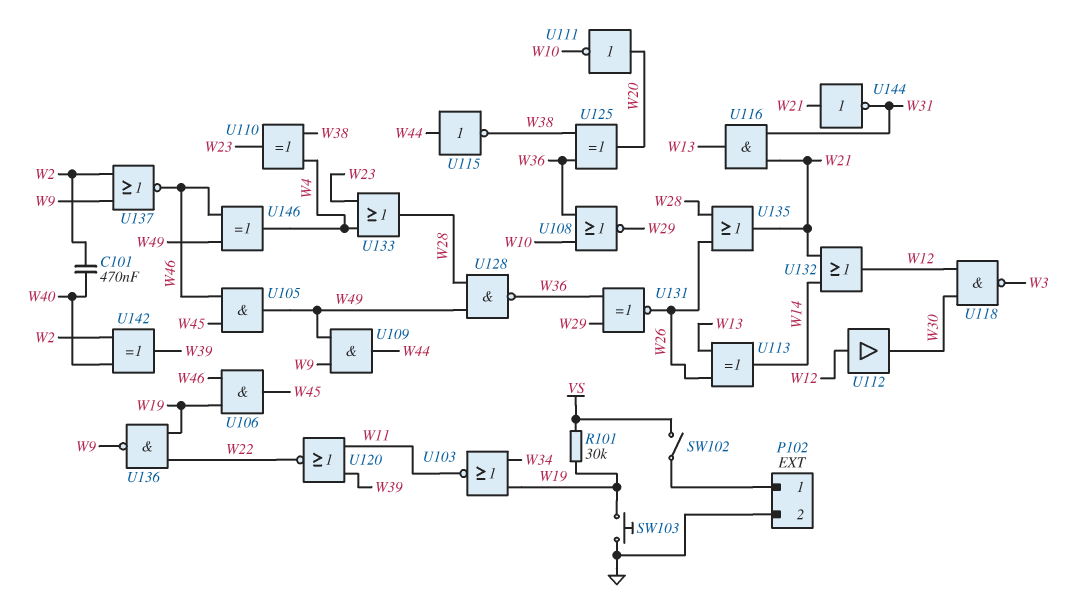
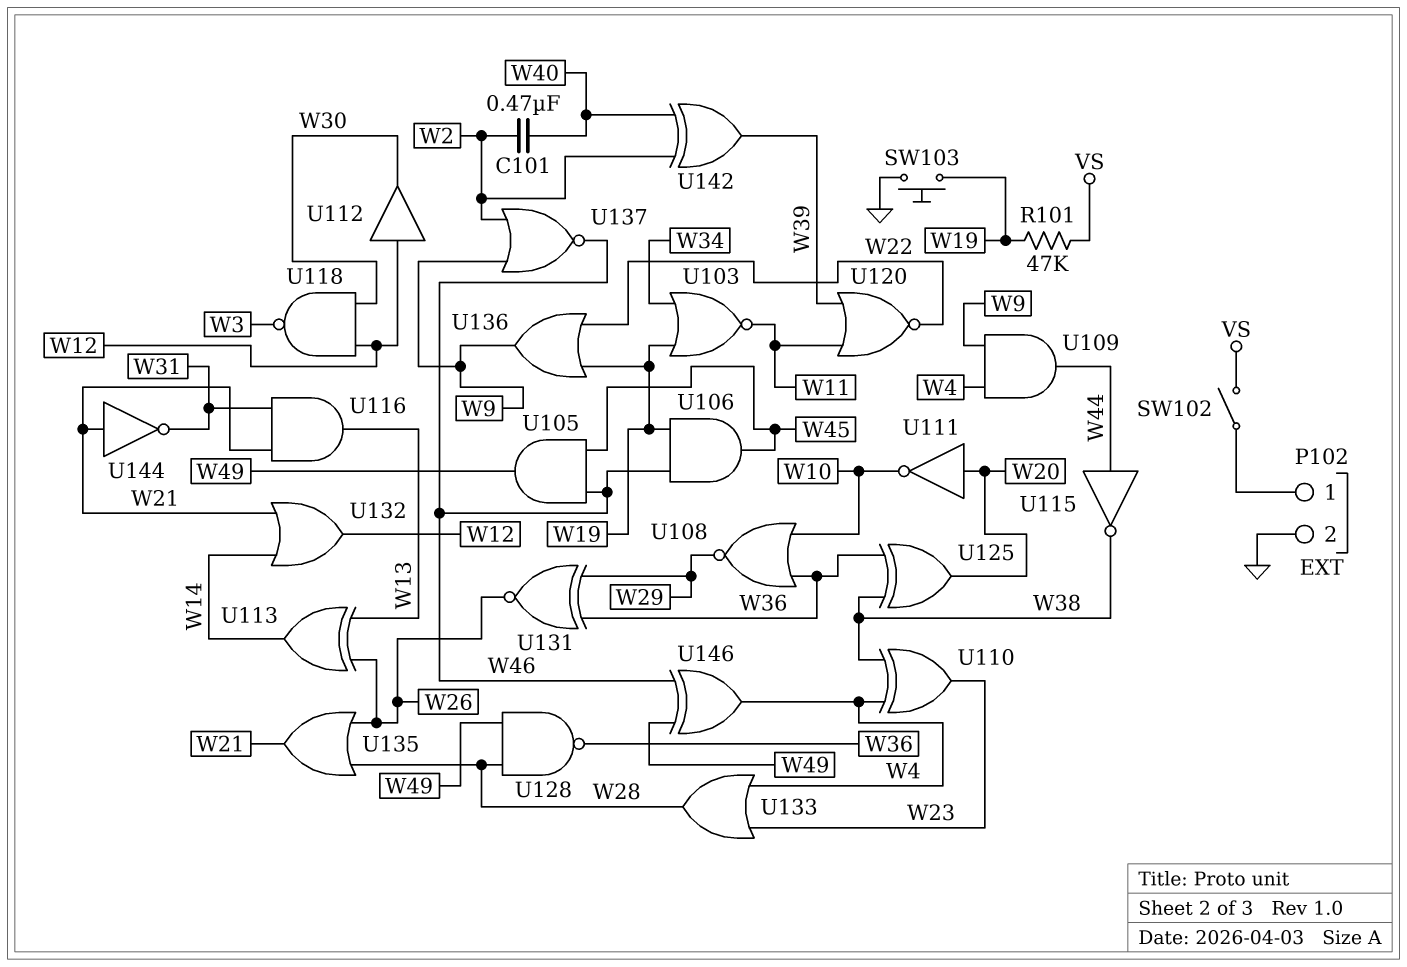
R101: 30k (VS, W19) -> 47k (VS, W19)
U109: AND (in W9, in W49, out W44) -> AND (in W4, in W9, out W44)
U136: NAND (in W19, in W22, out W9) -> OR (in W19, in W22, out W9)

